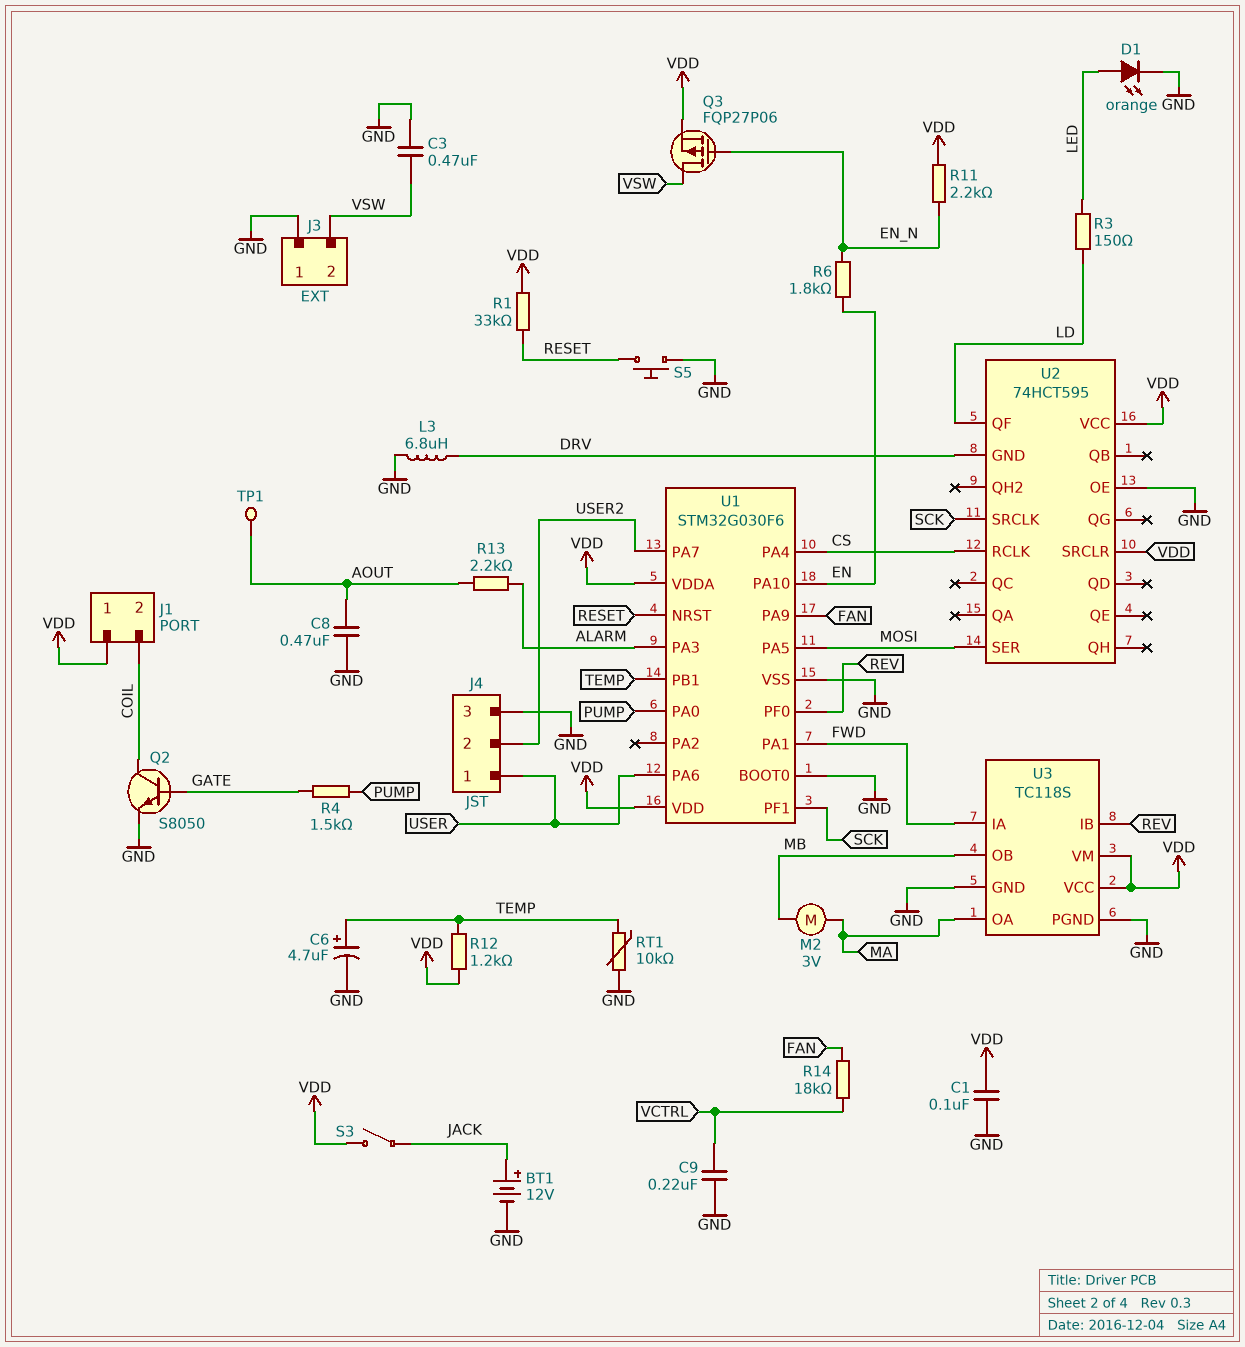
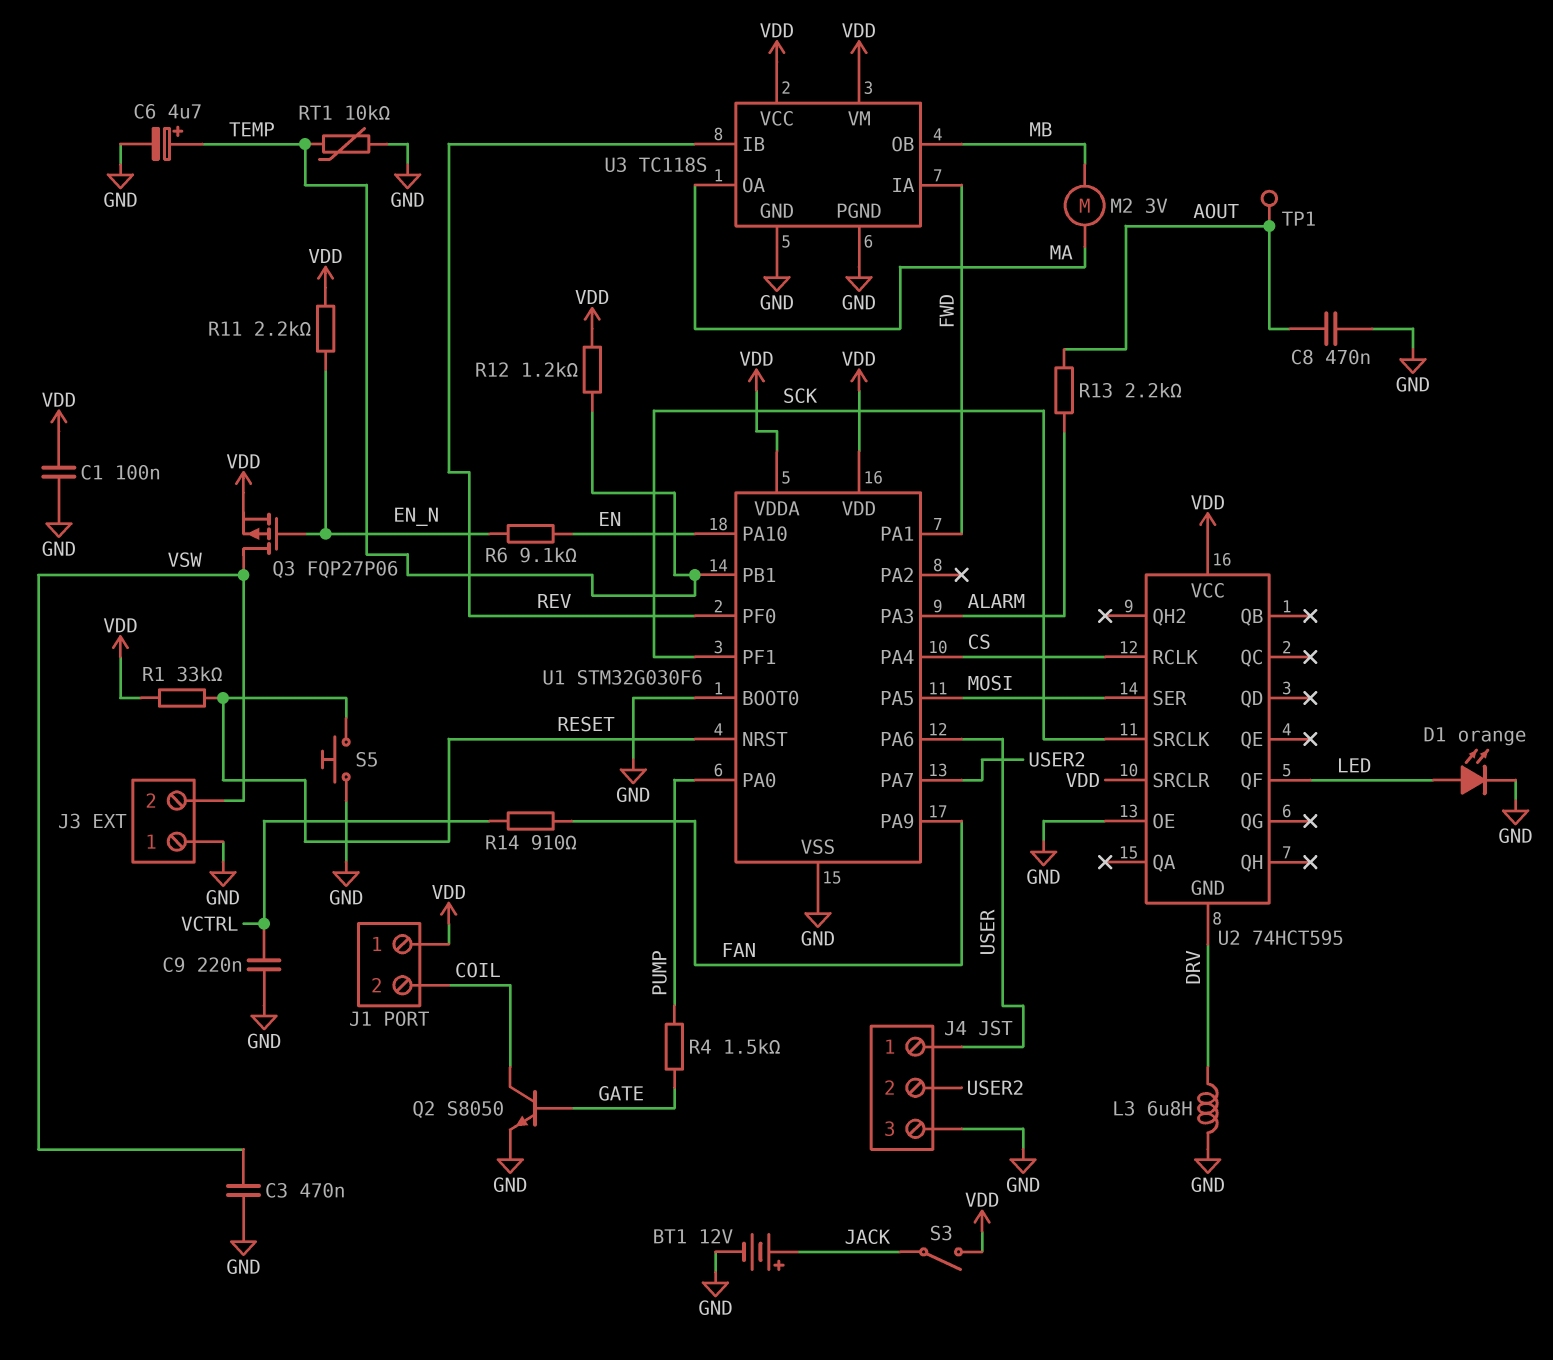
R3: 150 (LD, LED) -> none
R6: 1.8k (EN, EN_N) -> 9.1k (EN, EN_N)
R14: 18k (FAN, VCTRL) -> 910 (FAN, VCTRL)
U2 pin QF: LD -> LED

